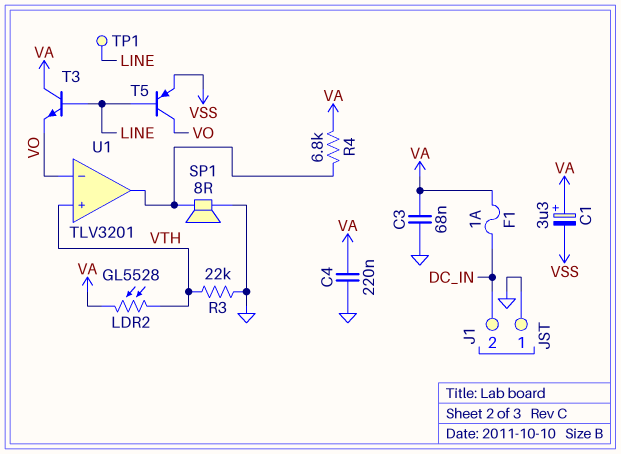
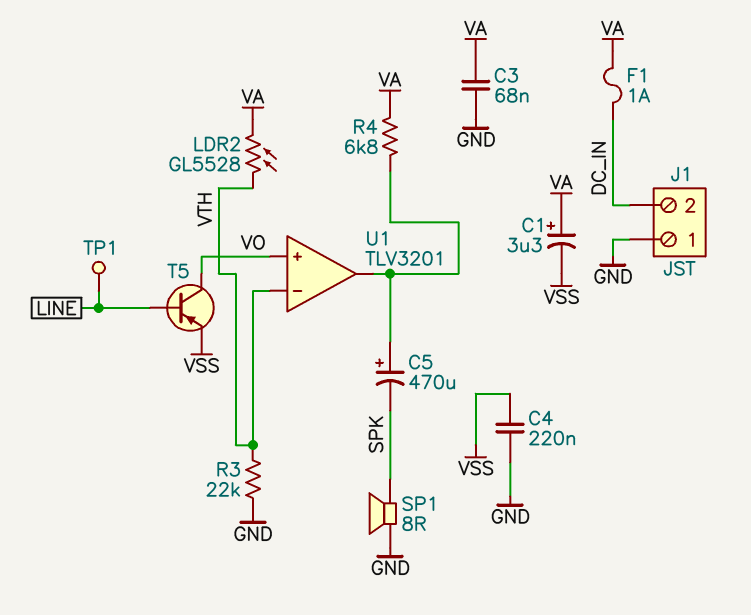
C4: 220nF (GND, VA) -> 220nF (GND, VSS)
C5: none -> 470uF (plus U1/out, minus SPK)
SP1: speaker 8R (GND, U1/out) -> speaker 8R (GND, SPK)
T3: NPN (B LINE, C VA, E VO) -> none
U1 pin in+: VTH -> VO
U1 pin in-: VO -> VTH

